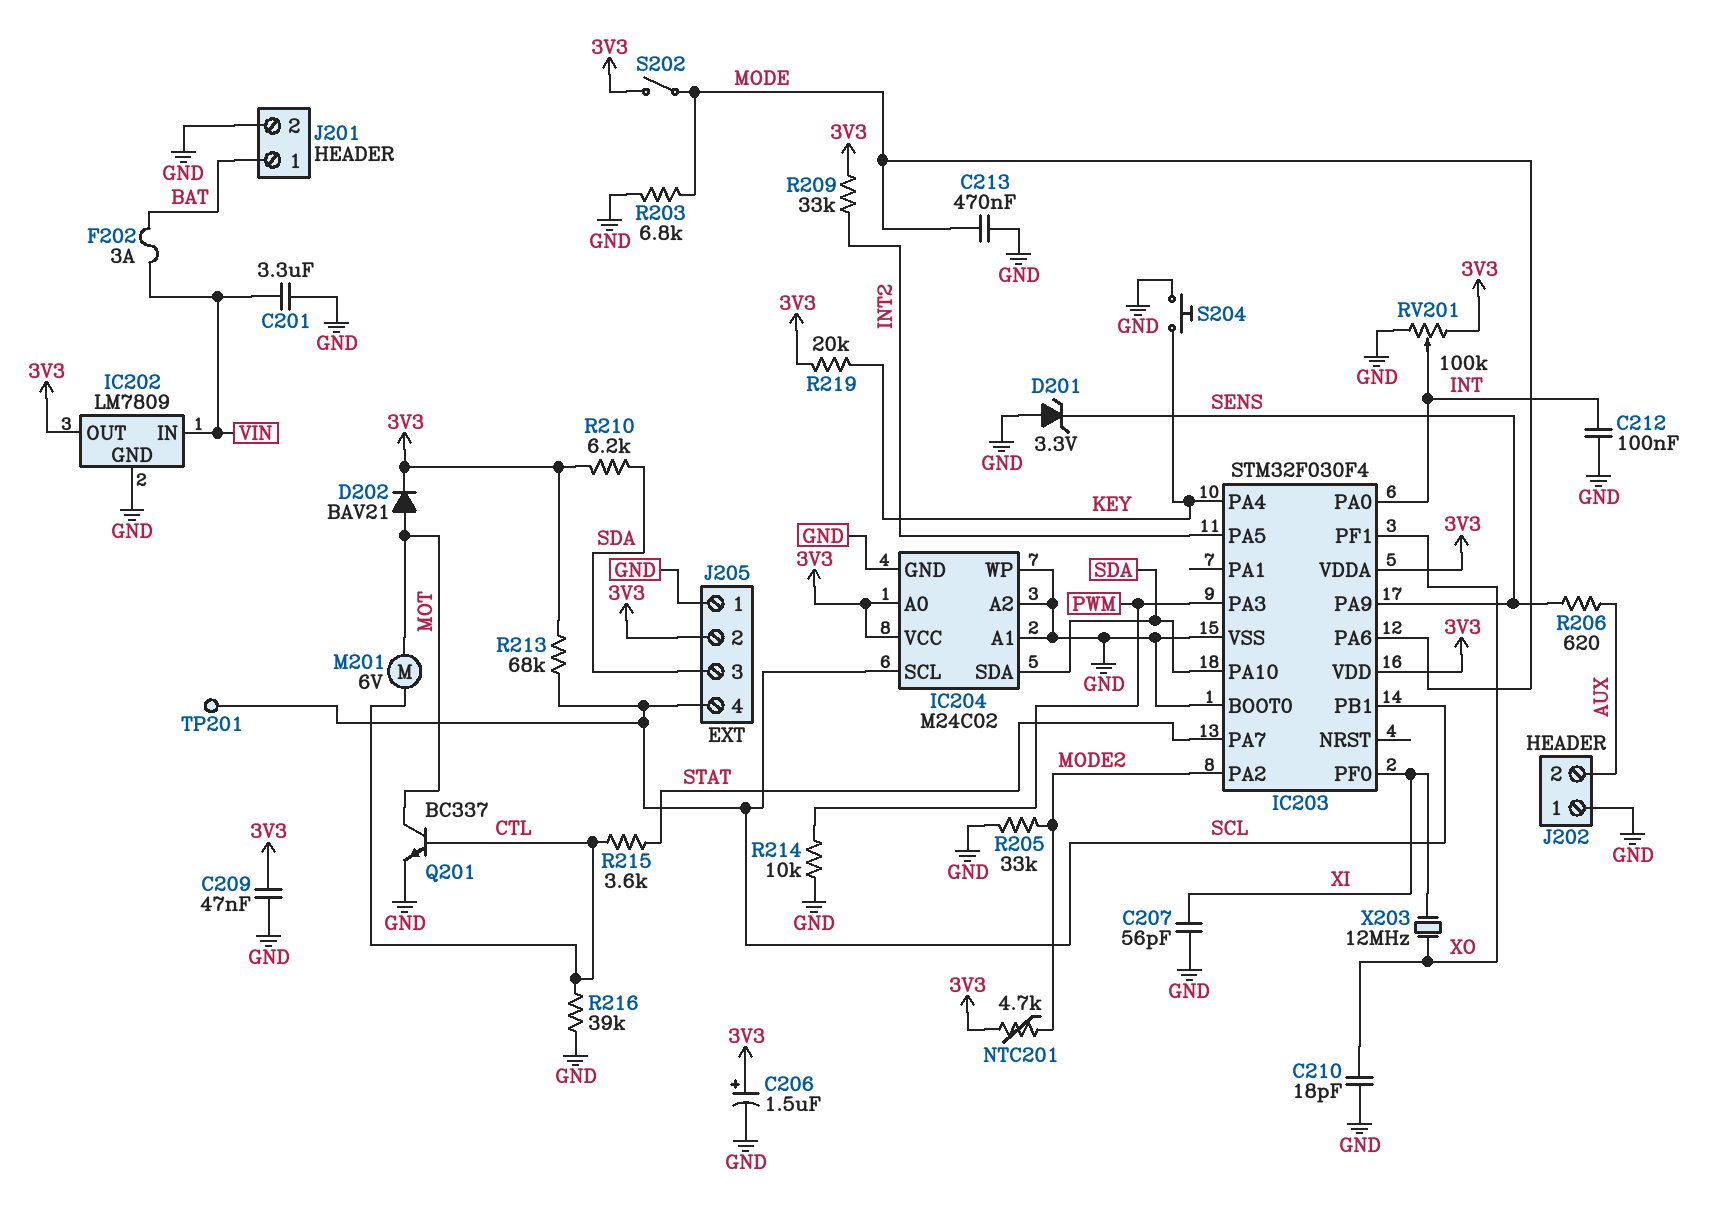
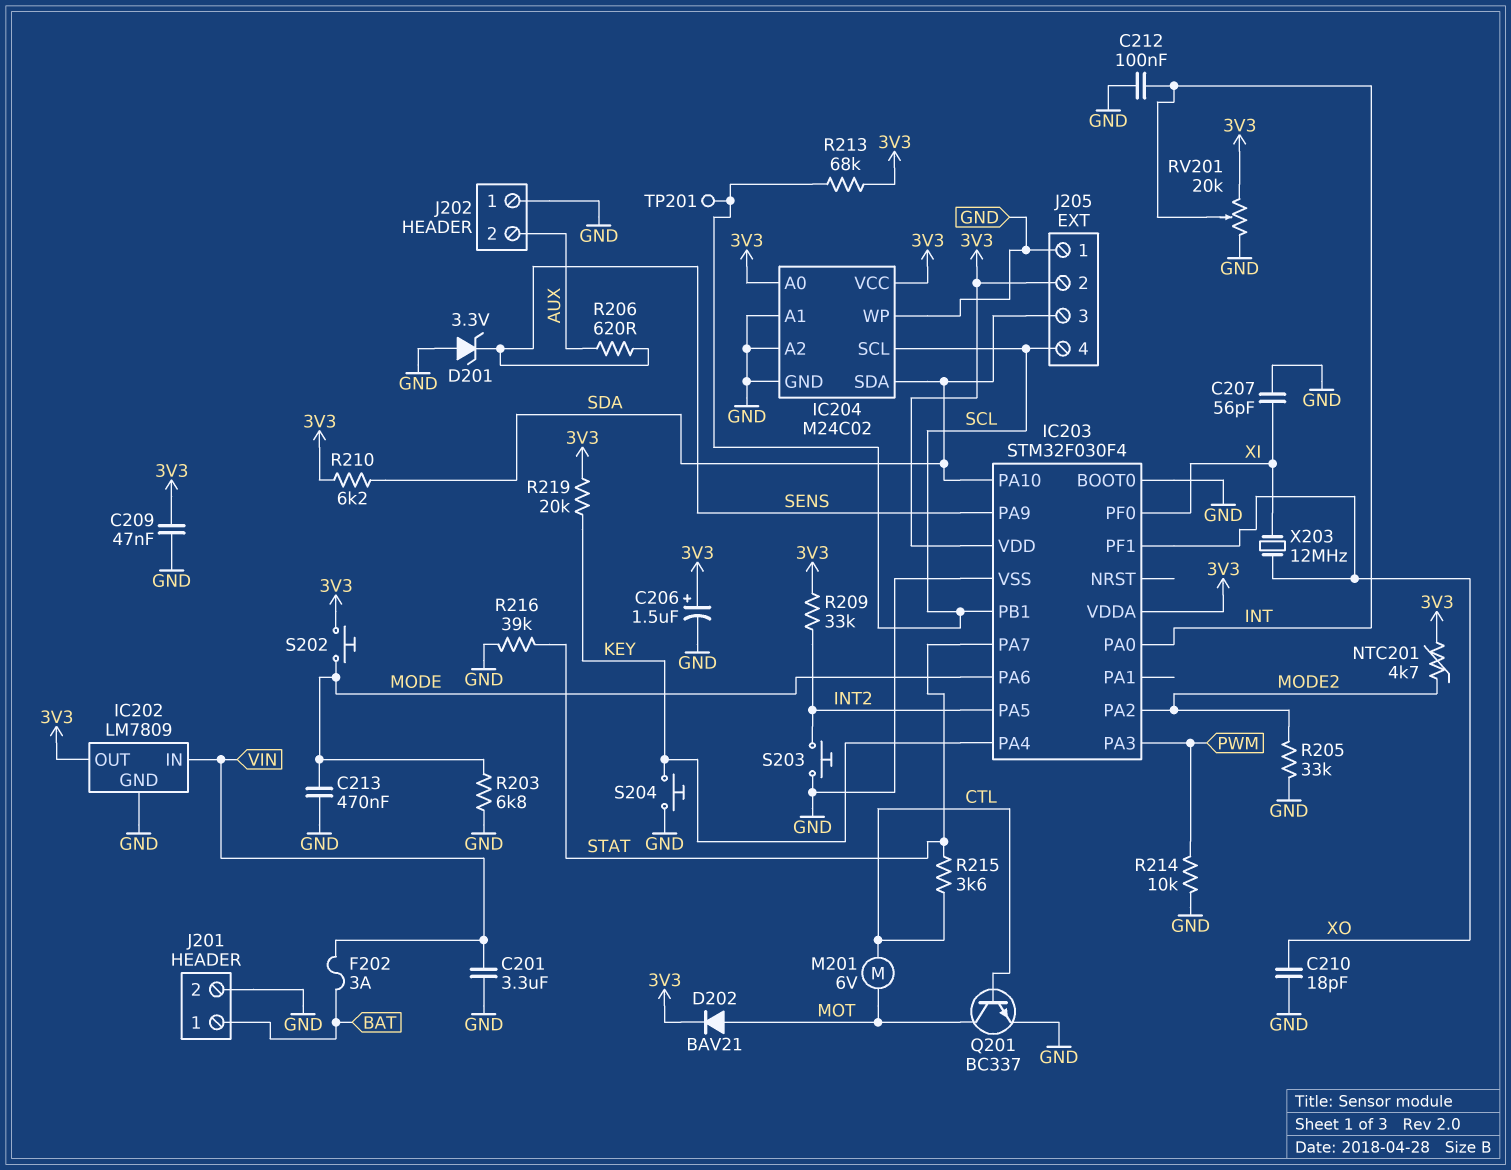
R216: 39k (CTL, GND) -> 39k (GND, STAT)
RV201: 100k (3V3, GND, wiper INT) -> 20k (3V3, GND, wiper INT)
S202: switch (3V3, MODE) -> button (3V3, MODE)
S203: none -> button (GND, INT2)

